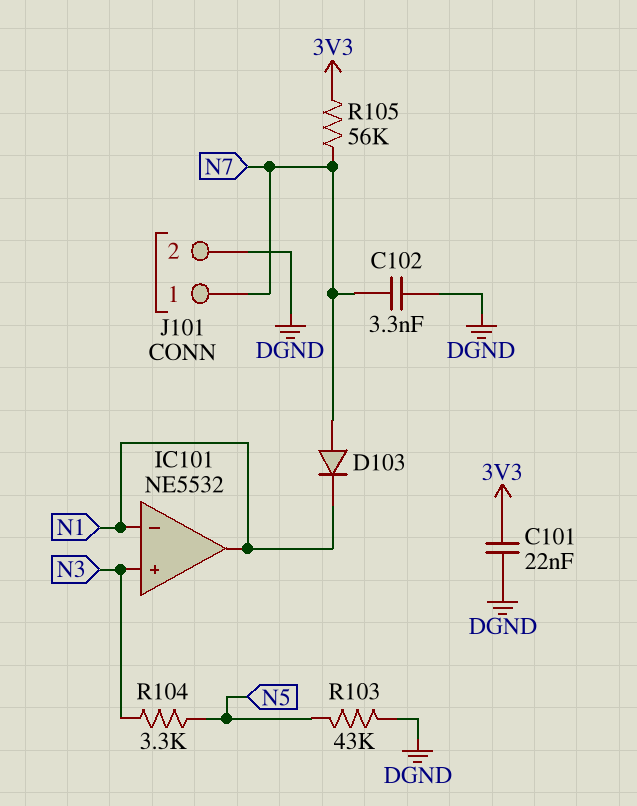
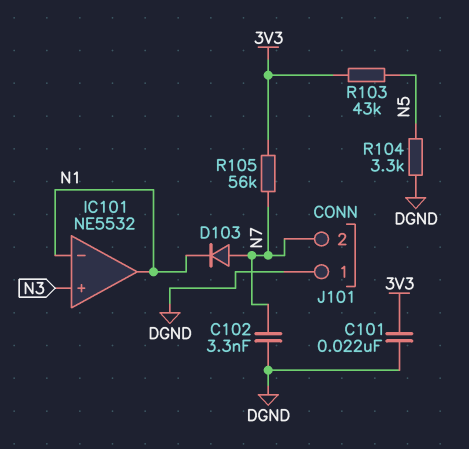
J101 pin 1: N7 -> DGND
J101 pin 2: DGND -> N7
R103: 43k (DGND, N5) -> 43k (3V3, N5)
R104: 3.3k (N3, N5) -> 3.3k (DGND, N5)

